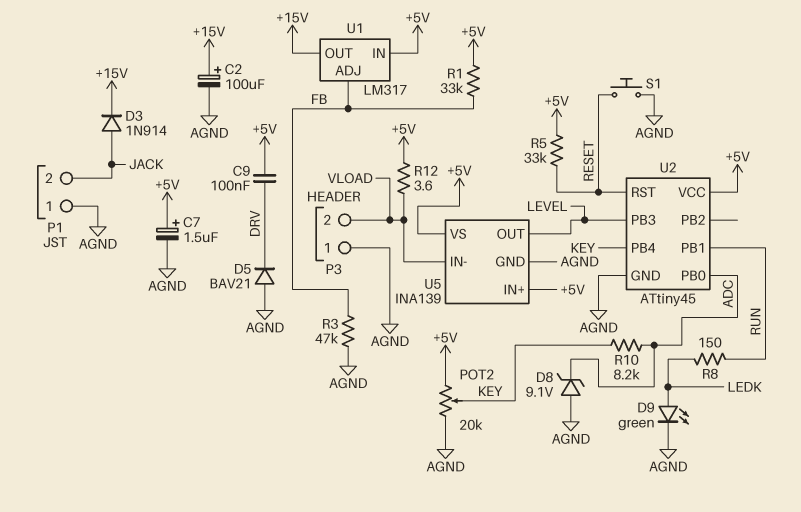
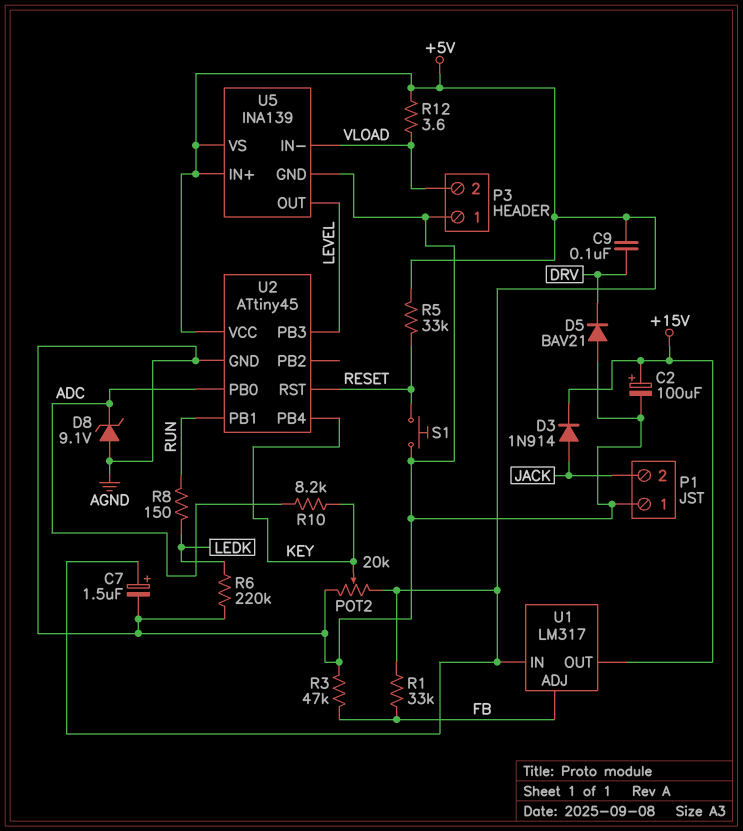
D9: LED green (A LEDK, K AGND) -> none
R6: none -> 220k (AGND, LEDK)

